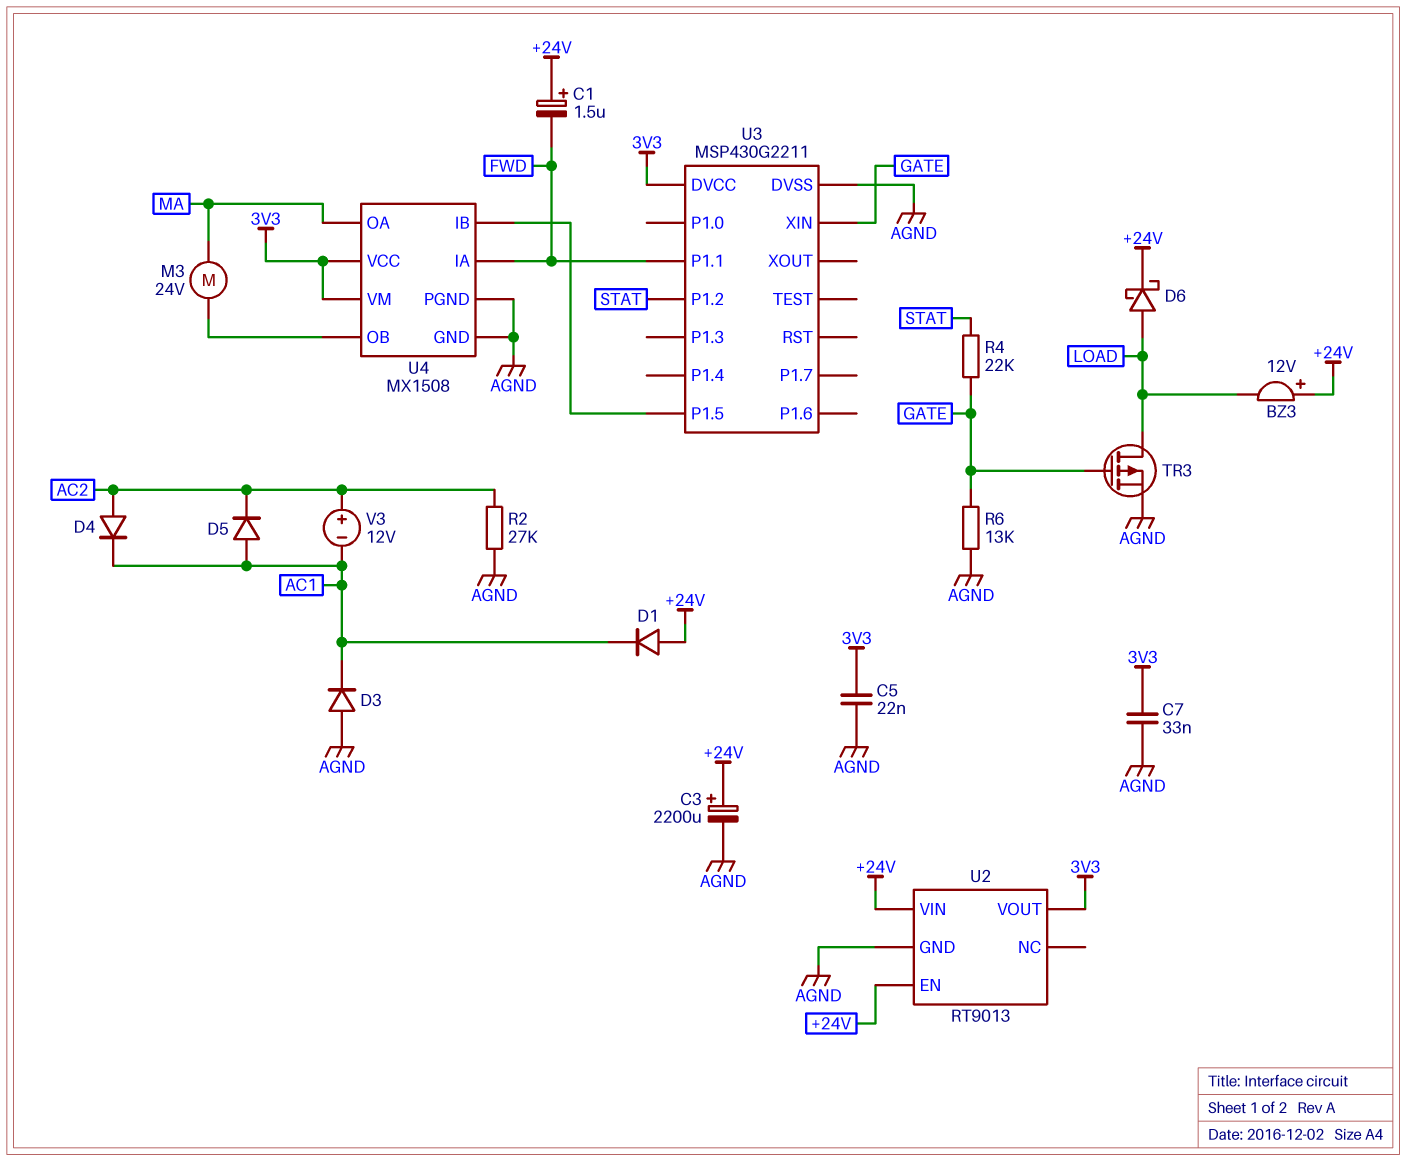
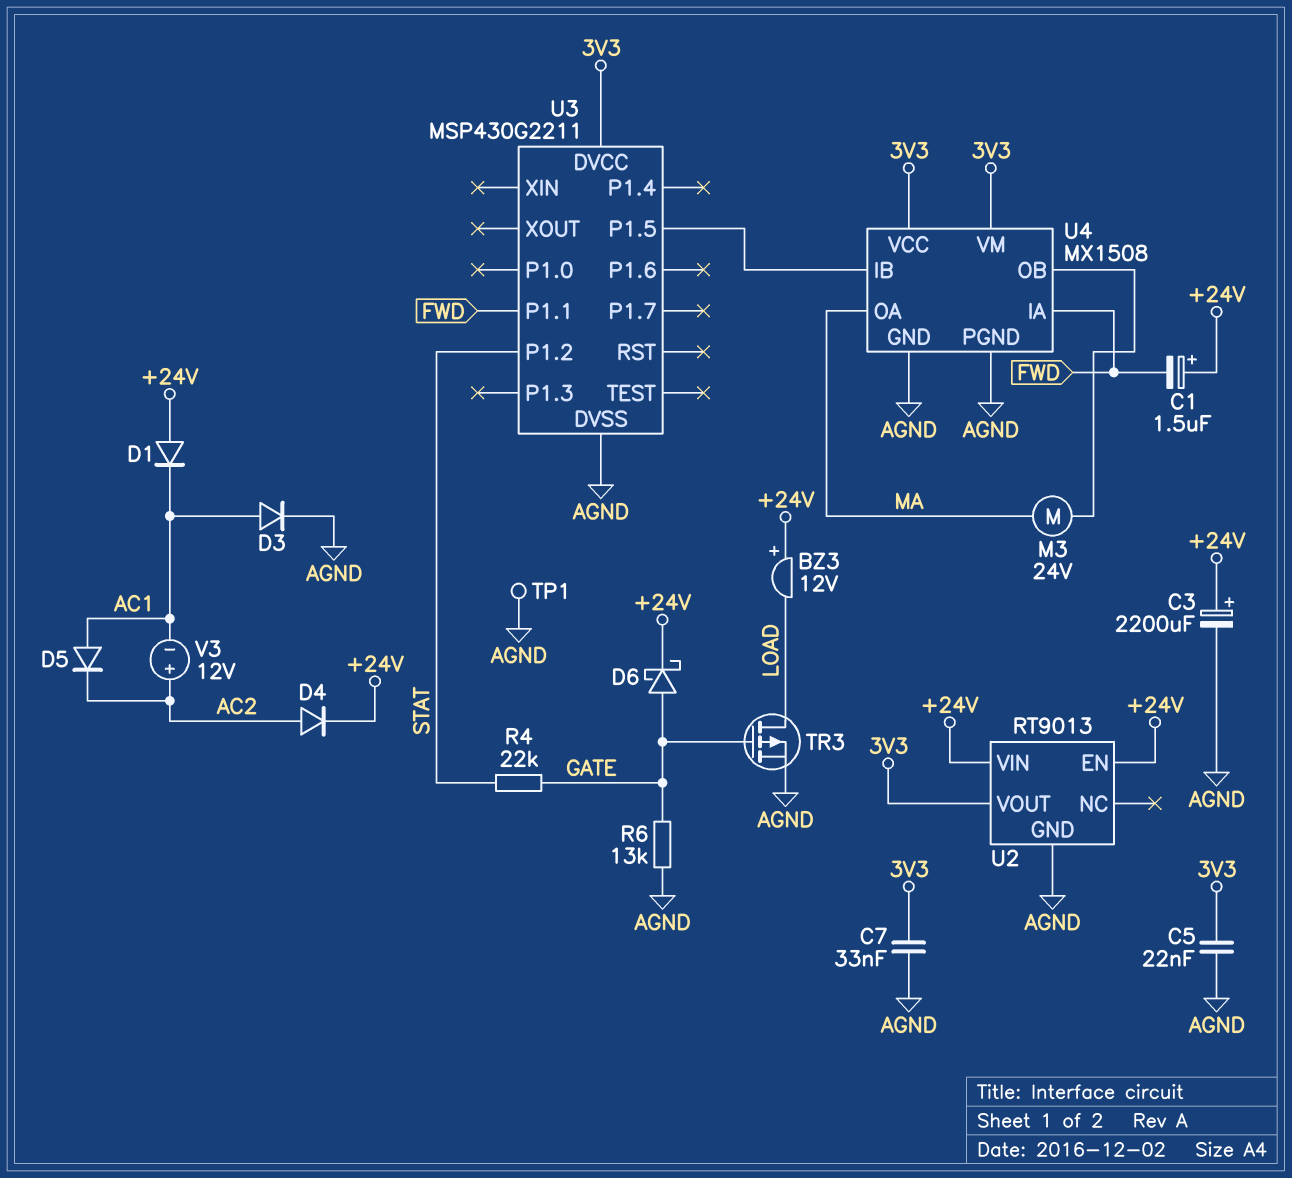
D3: diode (A AGND, K AC1) -> diode (A AC1, K AGND)
D4: diode (A AC2, K AC1) -> diode (A AC2, K +24V)
D6: schottky (A LOAD, K +24V) -> schottky (A GATE, K +24V)
R2: 27k (AC2, AGND) -> none
TP1: none -> test point (AGND)
U3 pin XIN: GATE -> none

